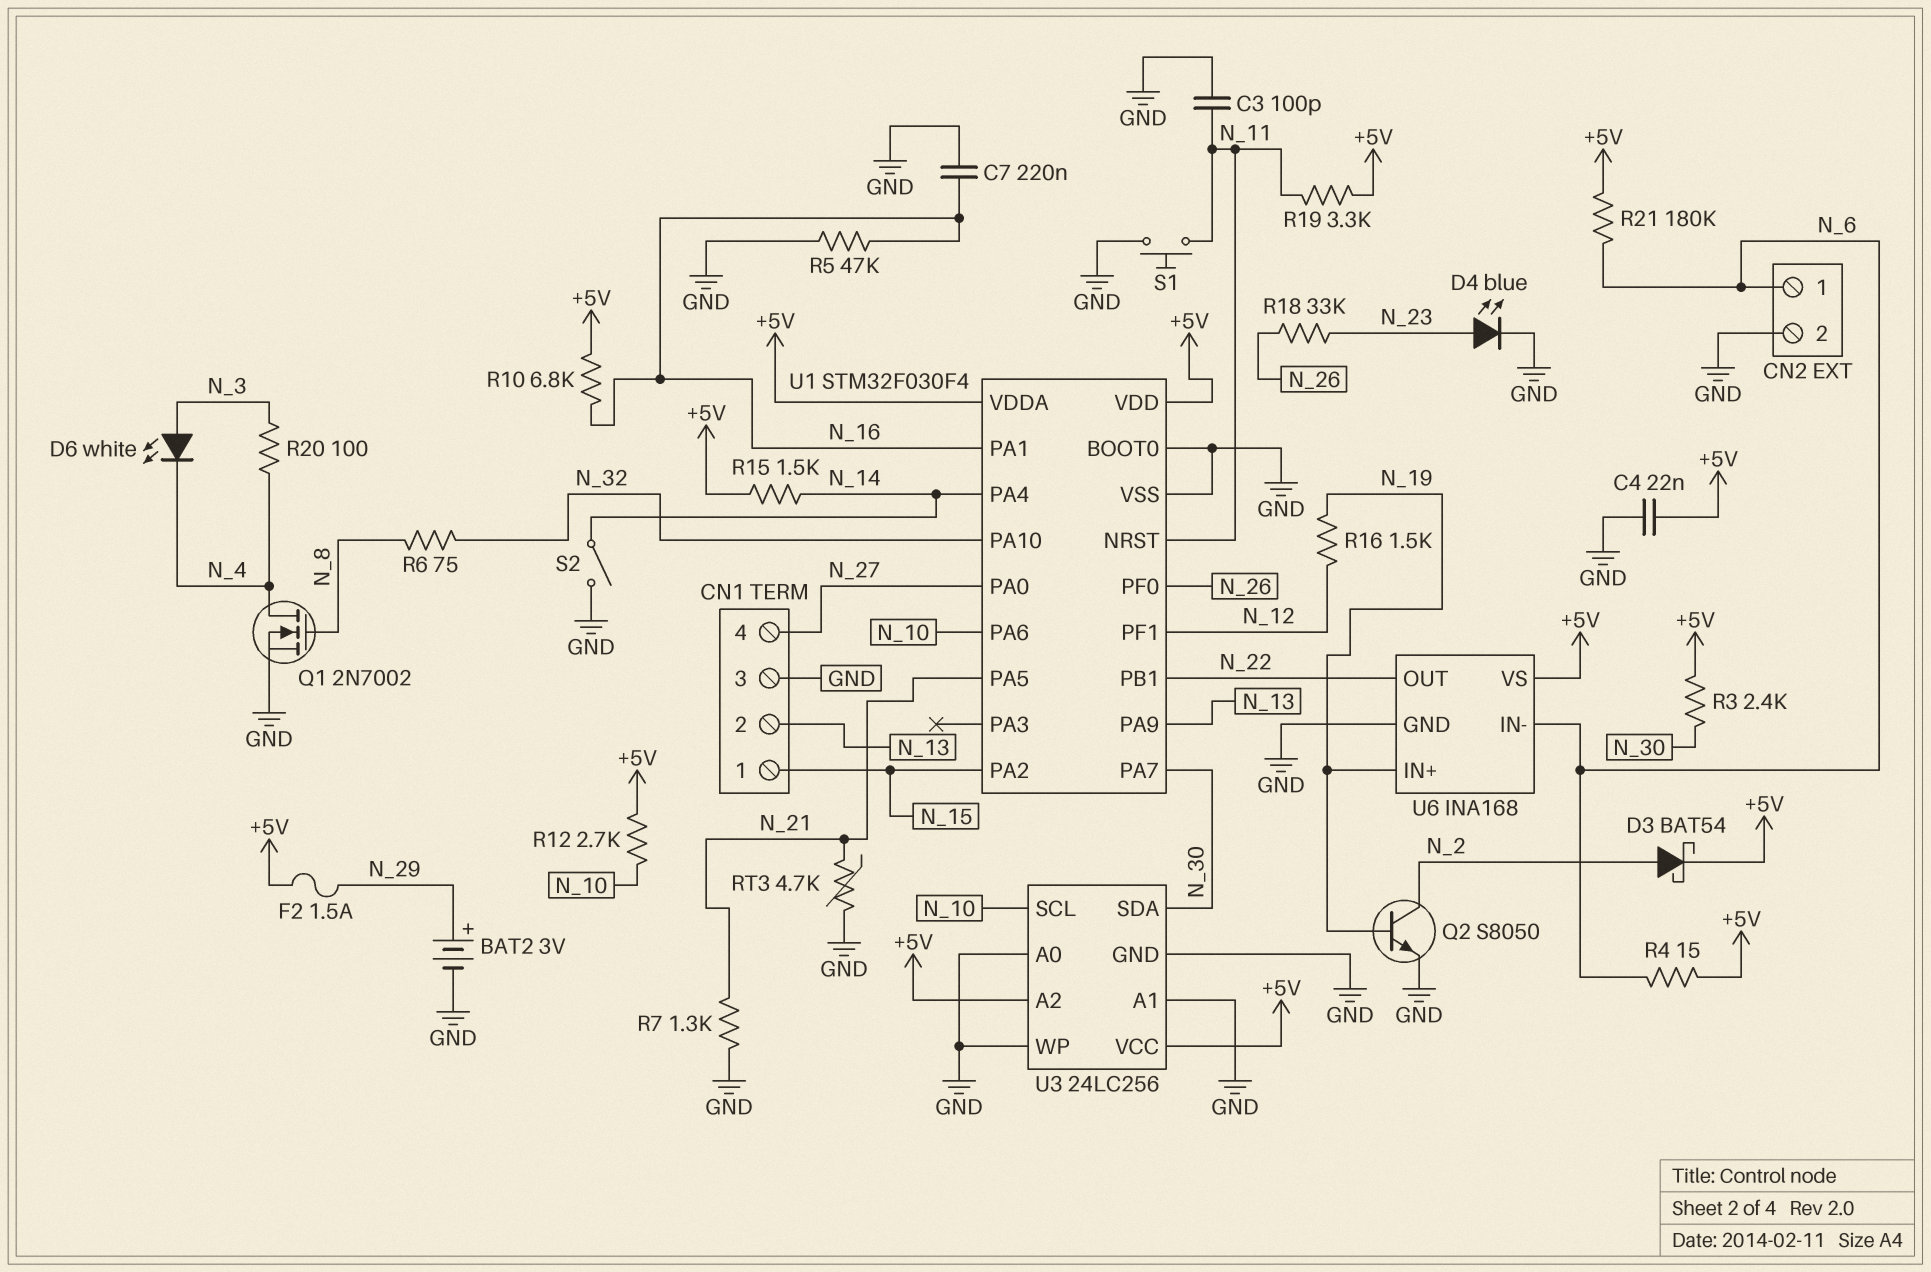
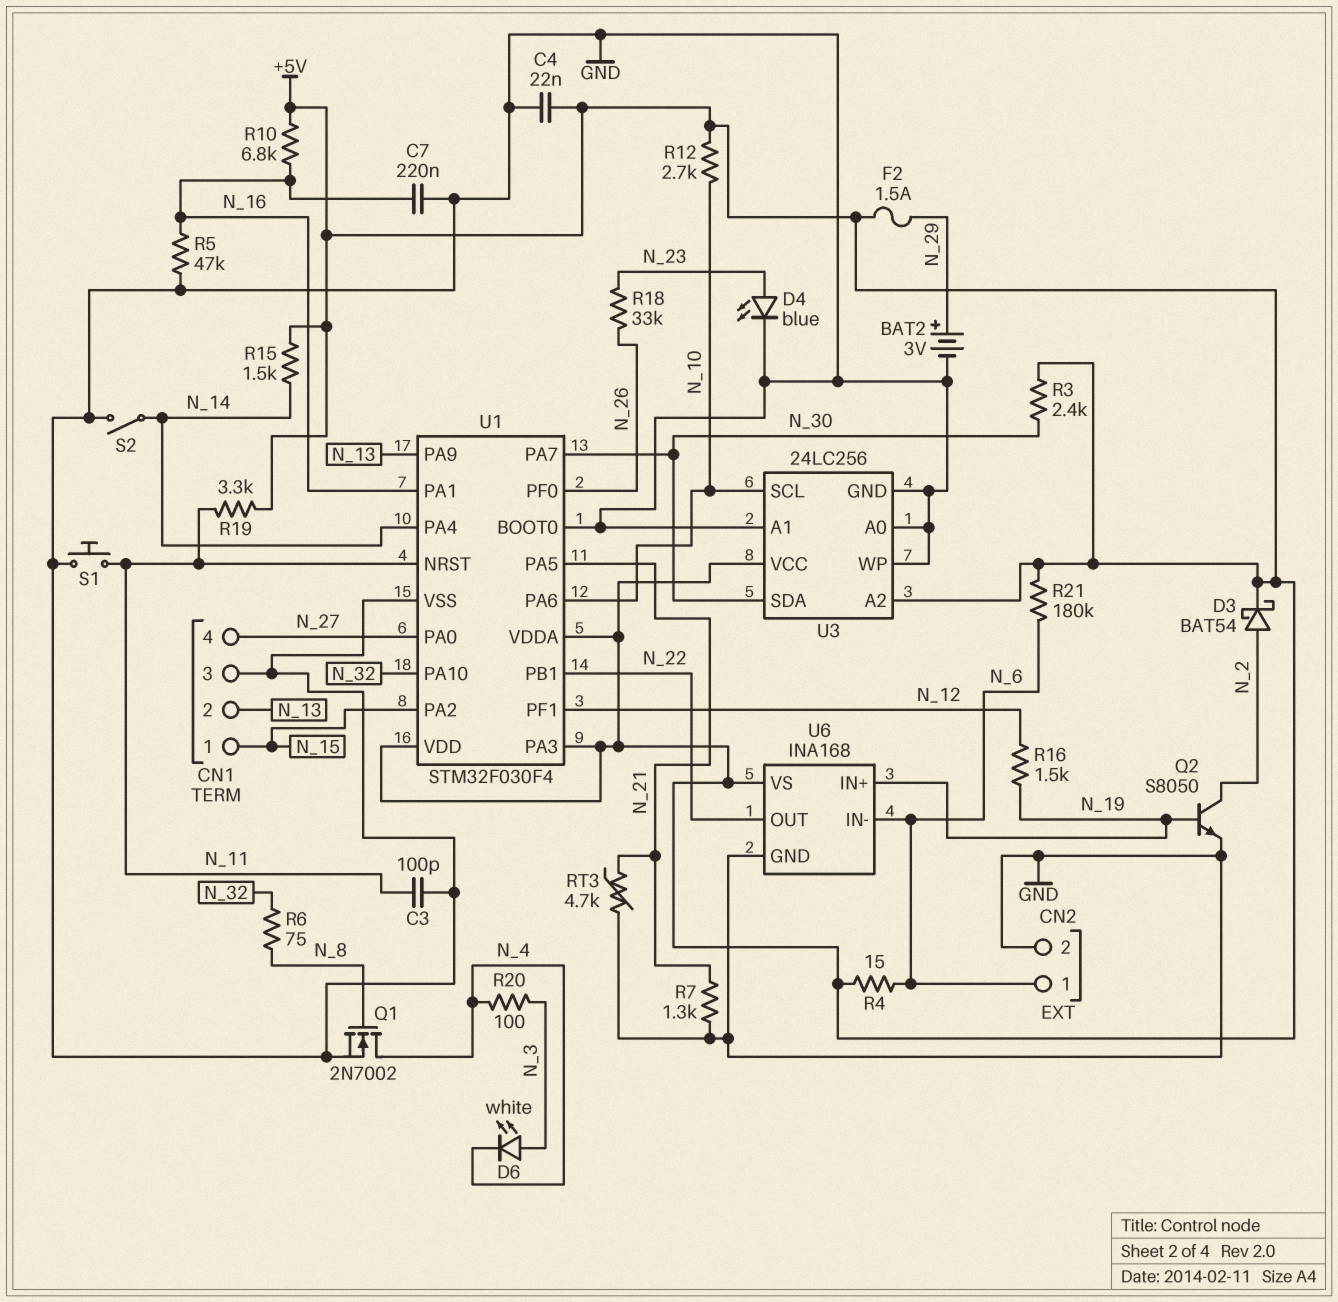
U1 pin PA3: none -> +5V

